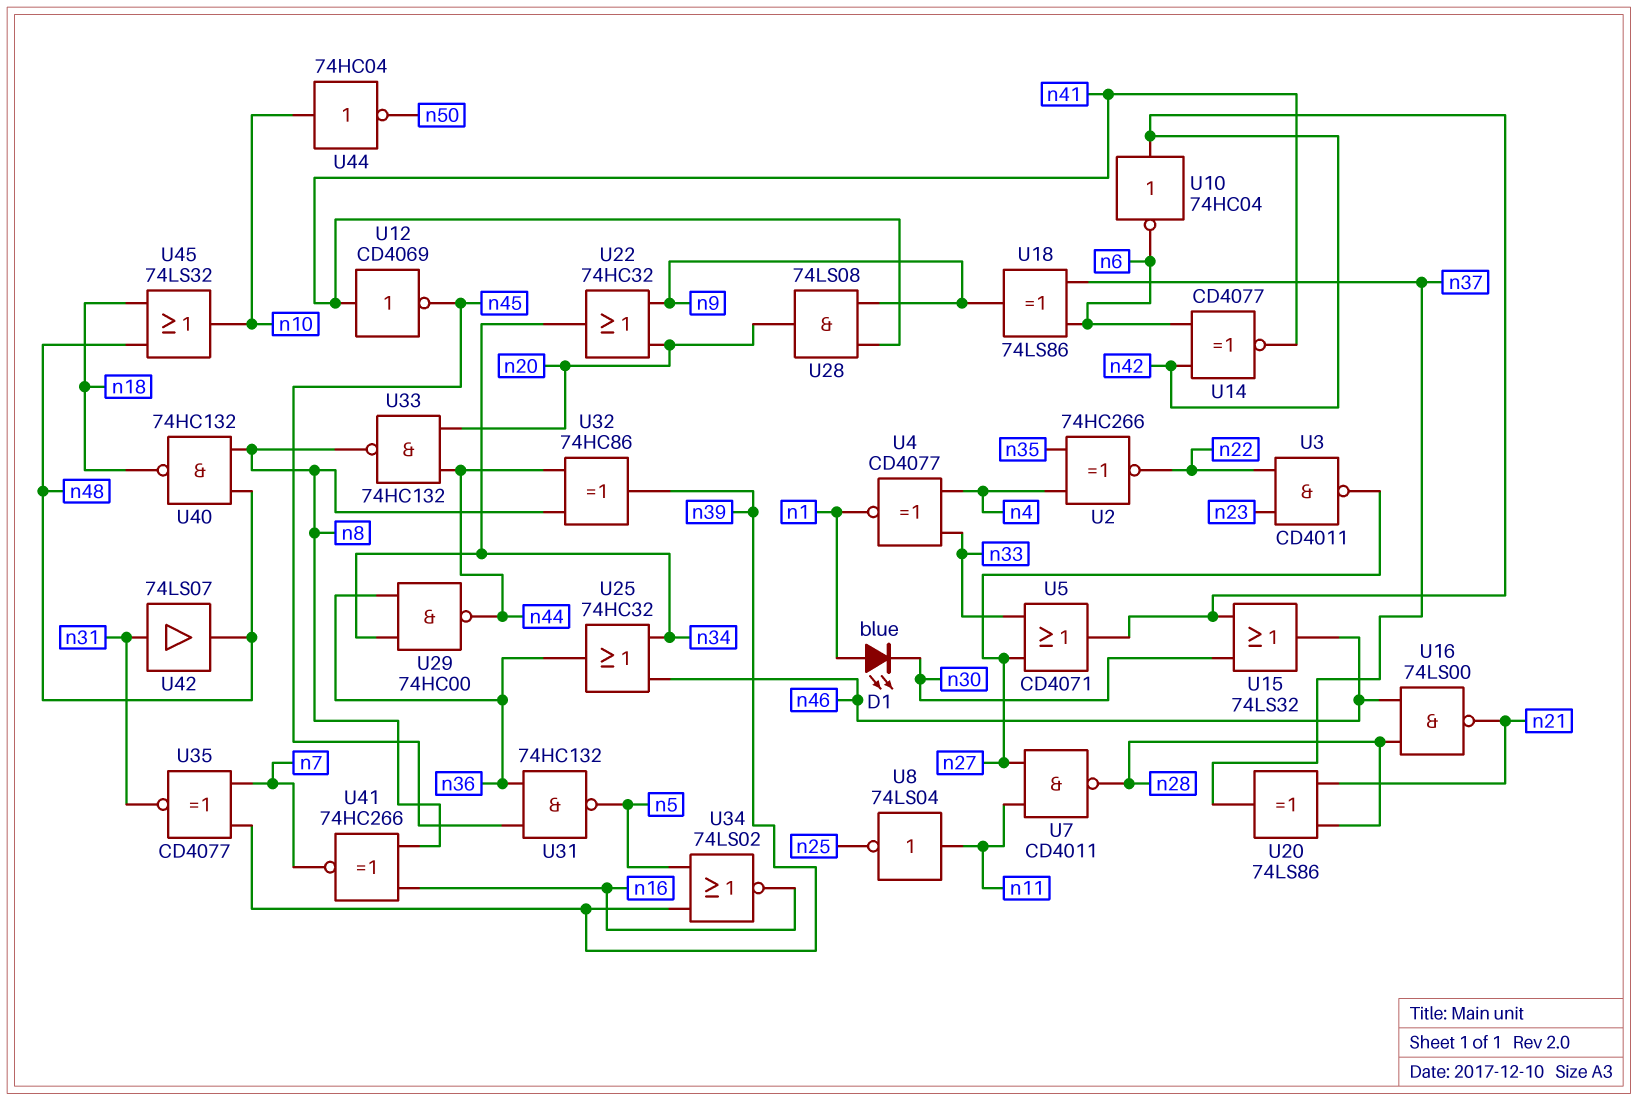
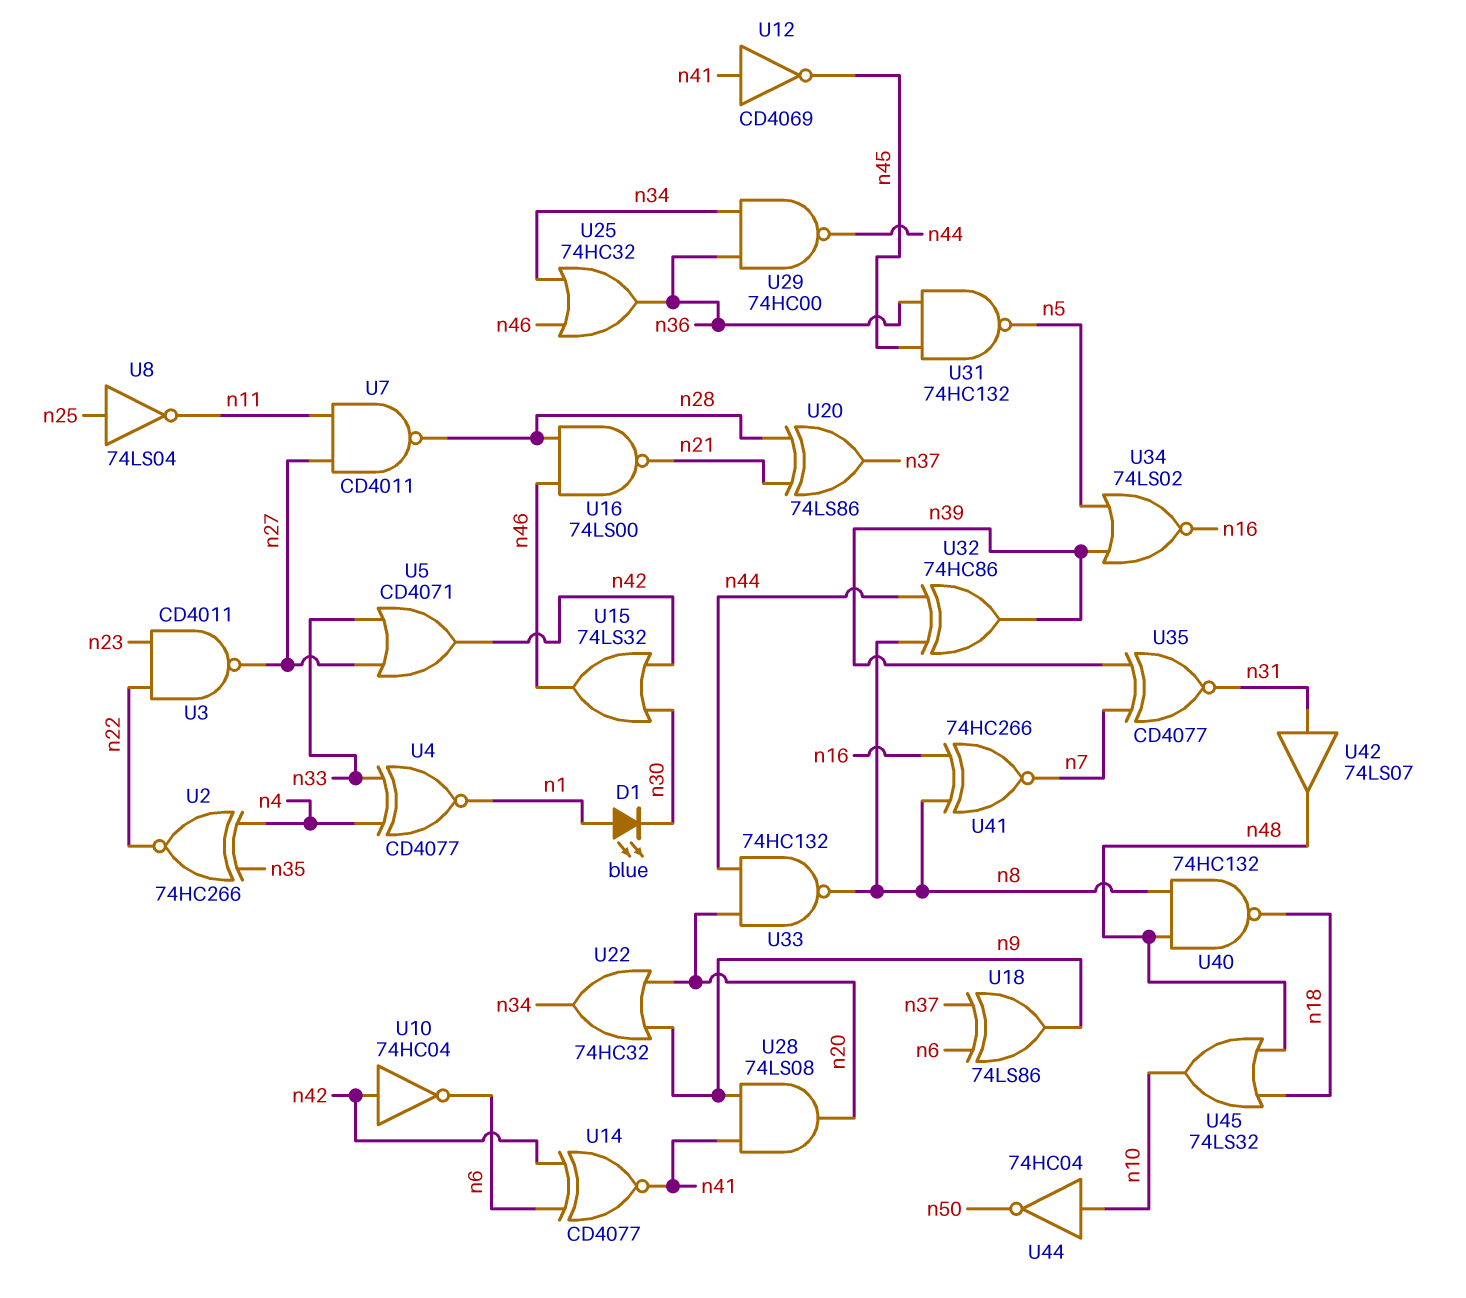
U8: NOT 74LS04 (in n11, out n25) -> NOT 74LS04 (in n25, out n11)

